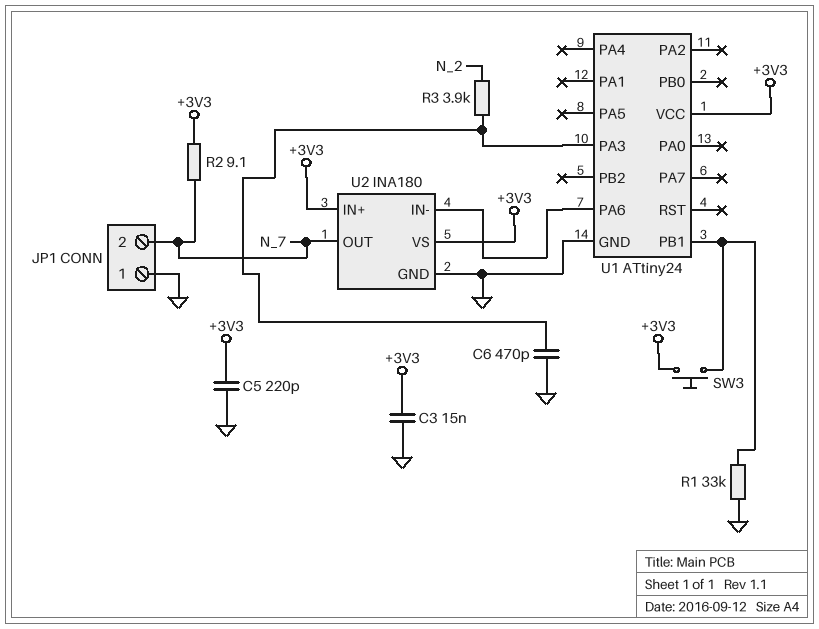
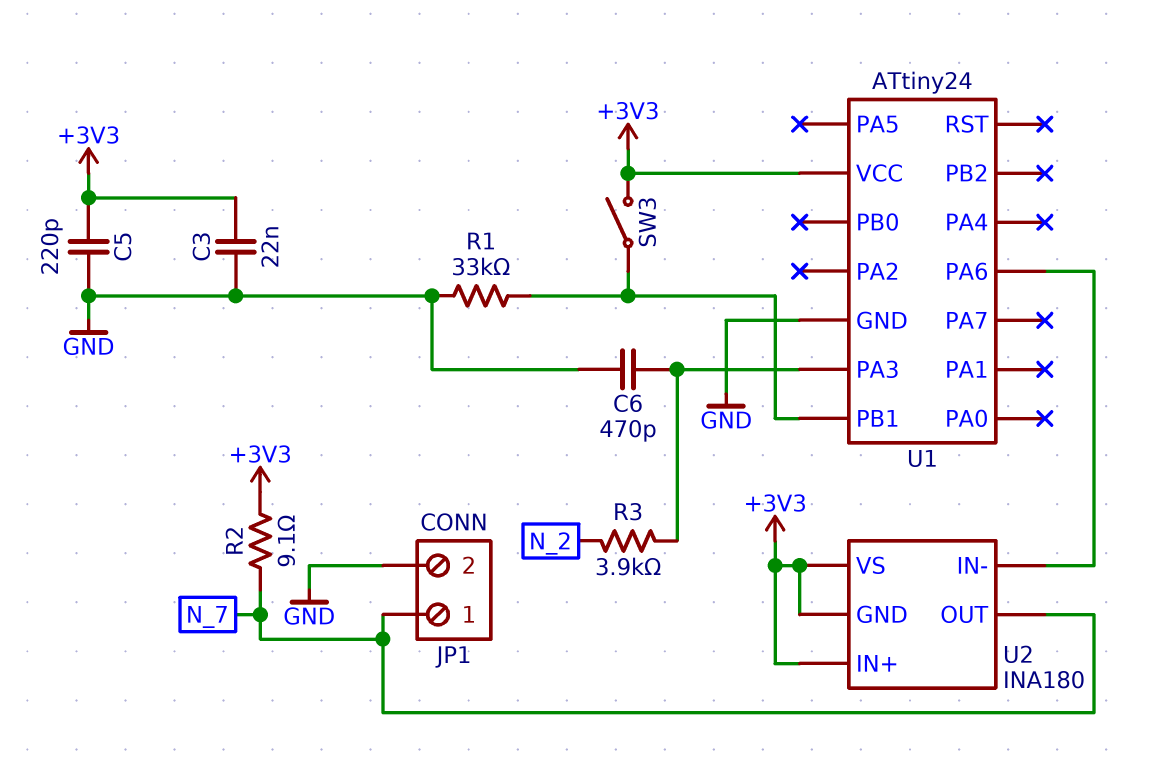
C3: 15nF (+3V3, GND) -> 22nF (+3V3, GND)
JP1 pin 1: GND -> N_7
JP1 pin 2: N_7 -> GND
SW3: button (+3V3, U1/PB1) -> switch (+3V3, U1/PB1)
U2 pin GND: GND -> +3V3

